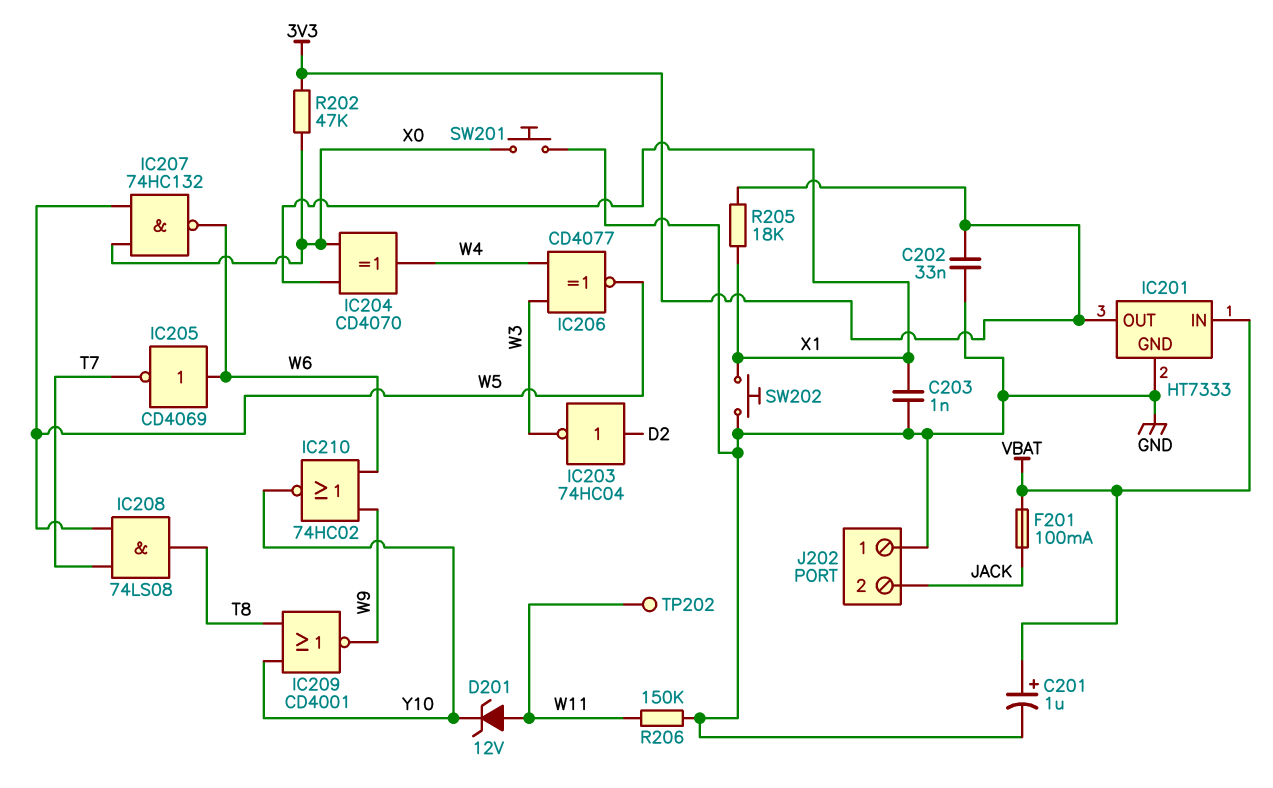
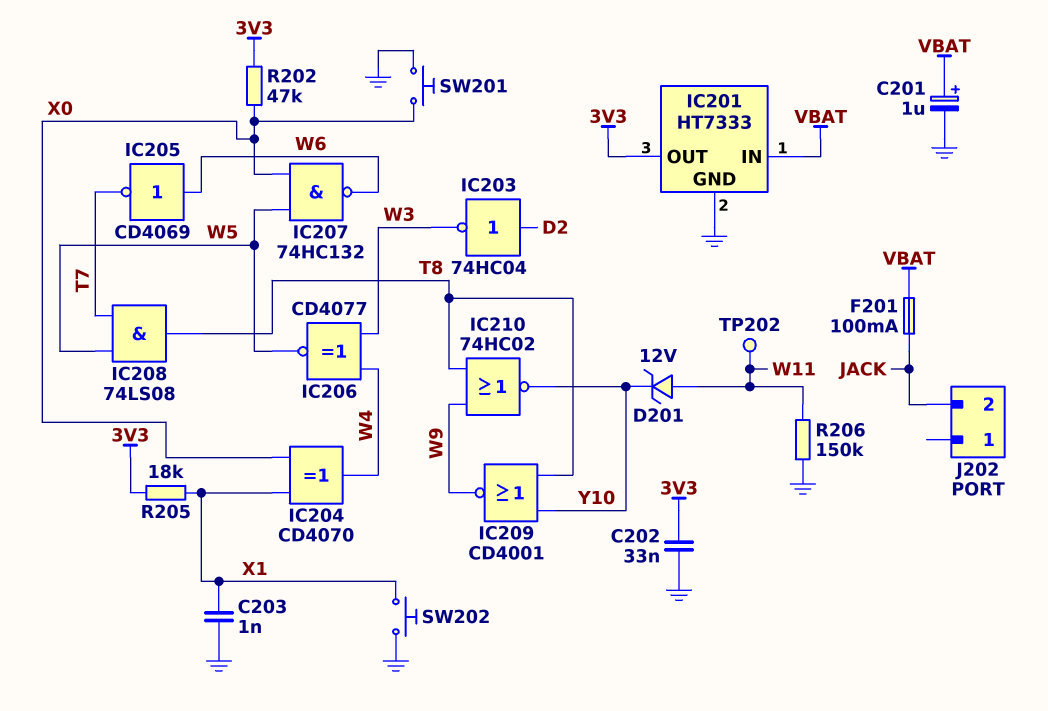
IC210: NOR 74HC02 (in W6, in W9, out Y10) -> NOR 74HC02 (in T8, in W9, out Y10)
J202 pin 1: GND -> none

